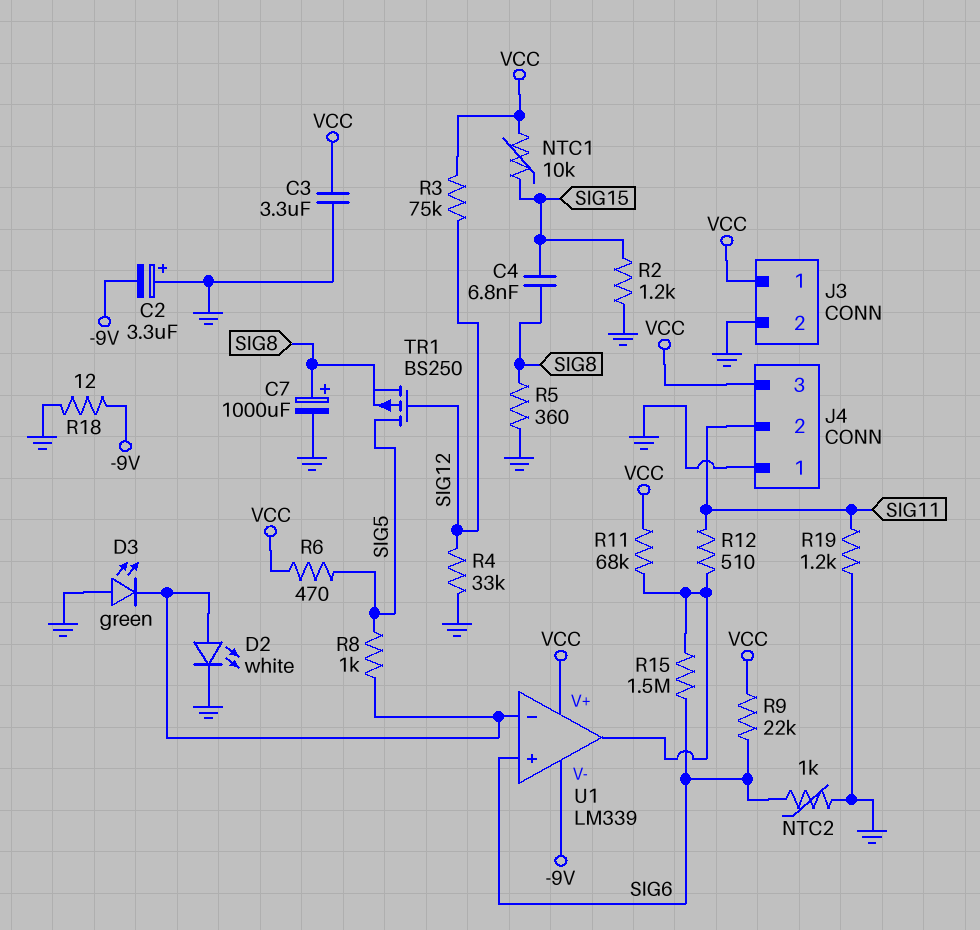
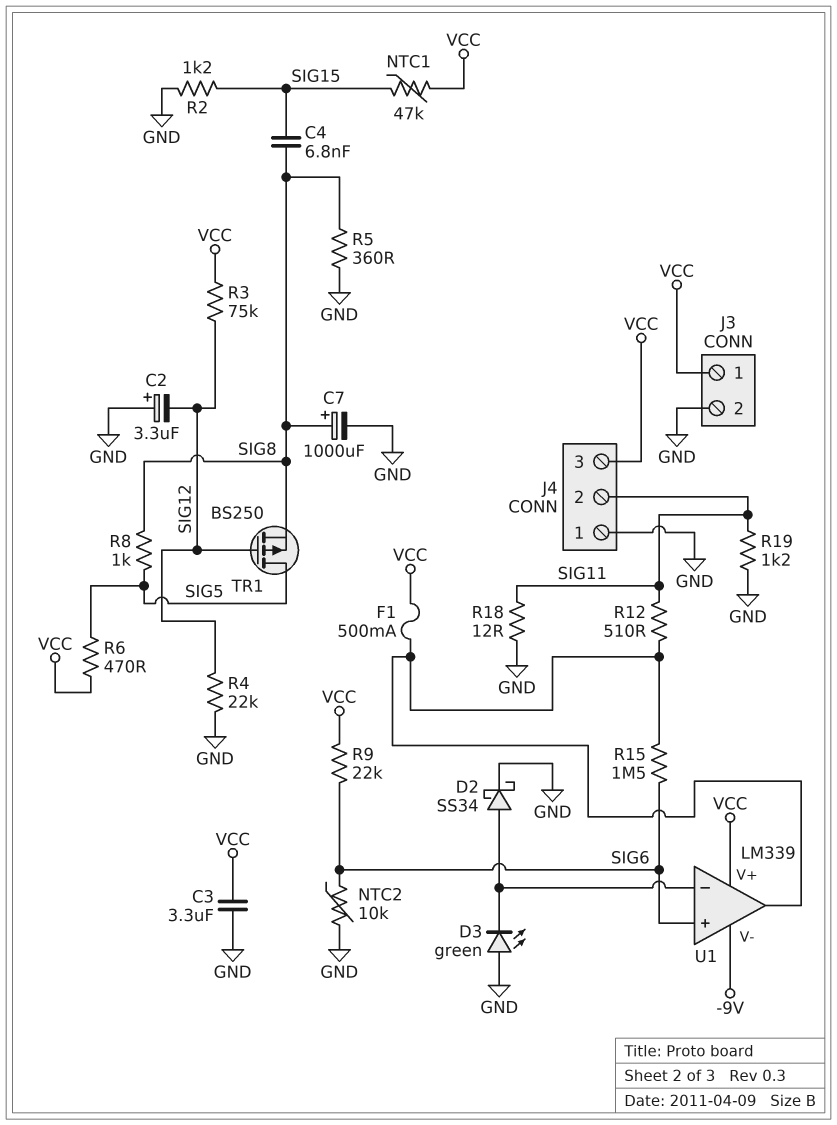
C2: 3.3uF (plus GND, minus -9V) -> 3.3uF (plus GND, minus SIG12)
D2: LED white (A U1/in-, K GND) -> schottky SS34 (A U1/in-, K GND)
F1: none -> 500mA (U1/out, VCC)
NTC1: 10k (SIG15, VCC) -> 47k (SIG15, VCC)
NTC2: 1k (GND, SIG6) -> 10k (GND, SIG6)
R4: 33k (GND, SIG12) -> 22k (GND, SIG12)
R8: 1k (SIG5, U1/in-) -> 1k (SIG5, SIG8)
R11: 68k (U1/out, VCC) -> none
R18: 12 (-9V, GND) -> 12 (GND, SIG11)

